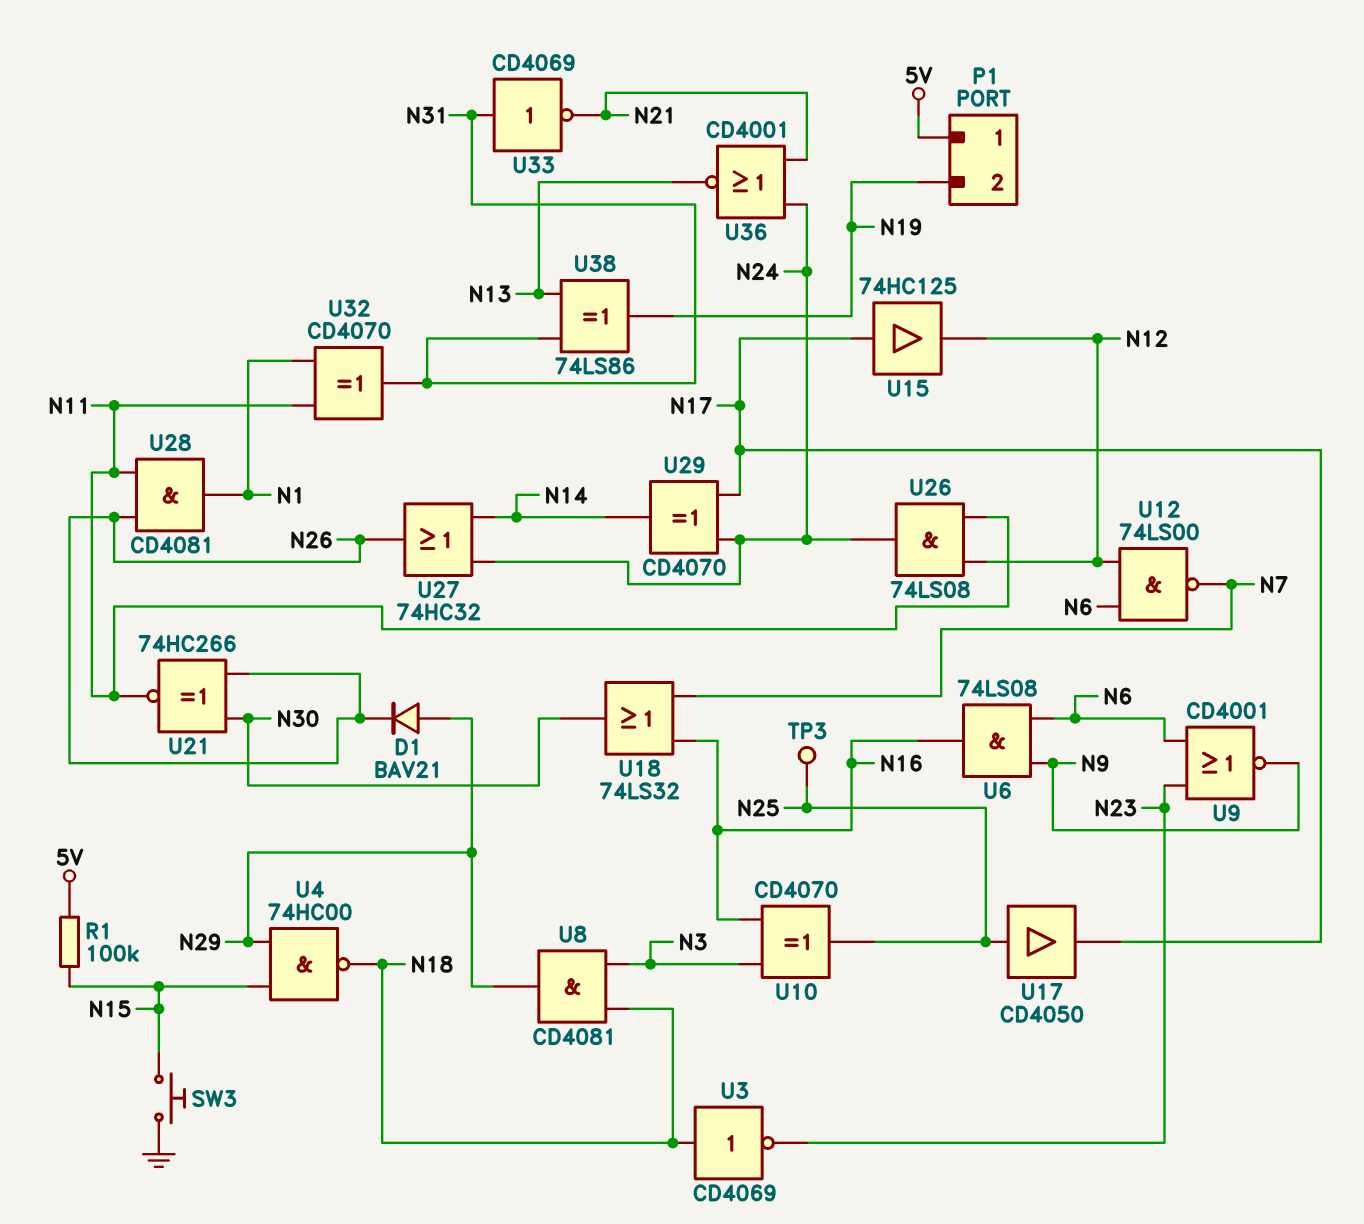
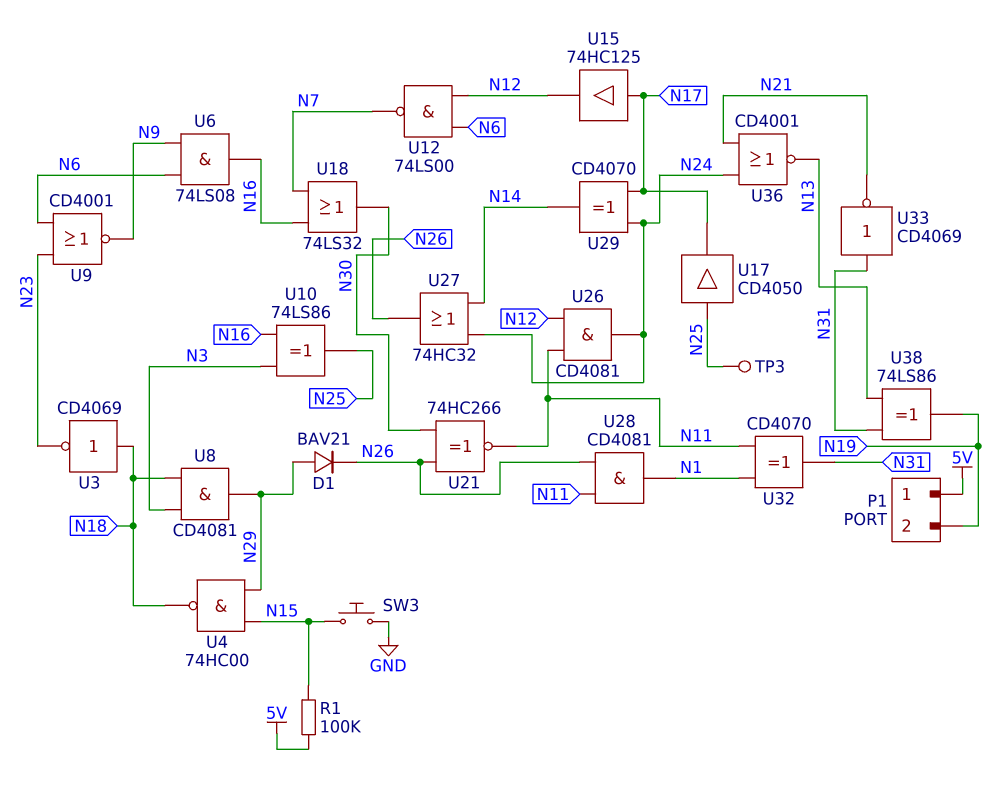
U10: XOR CD4070 (in N3, in N16, out N25) -> XOR 74LS86 (in N3, in N16, out N25)
U26: AND 74LS08 (in N11, in N12, out N24) -> AND CD4081 (in N11, in N12, out N24)

